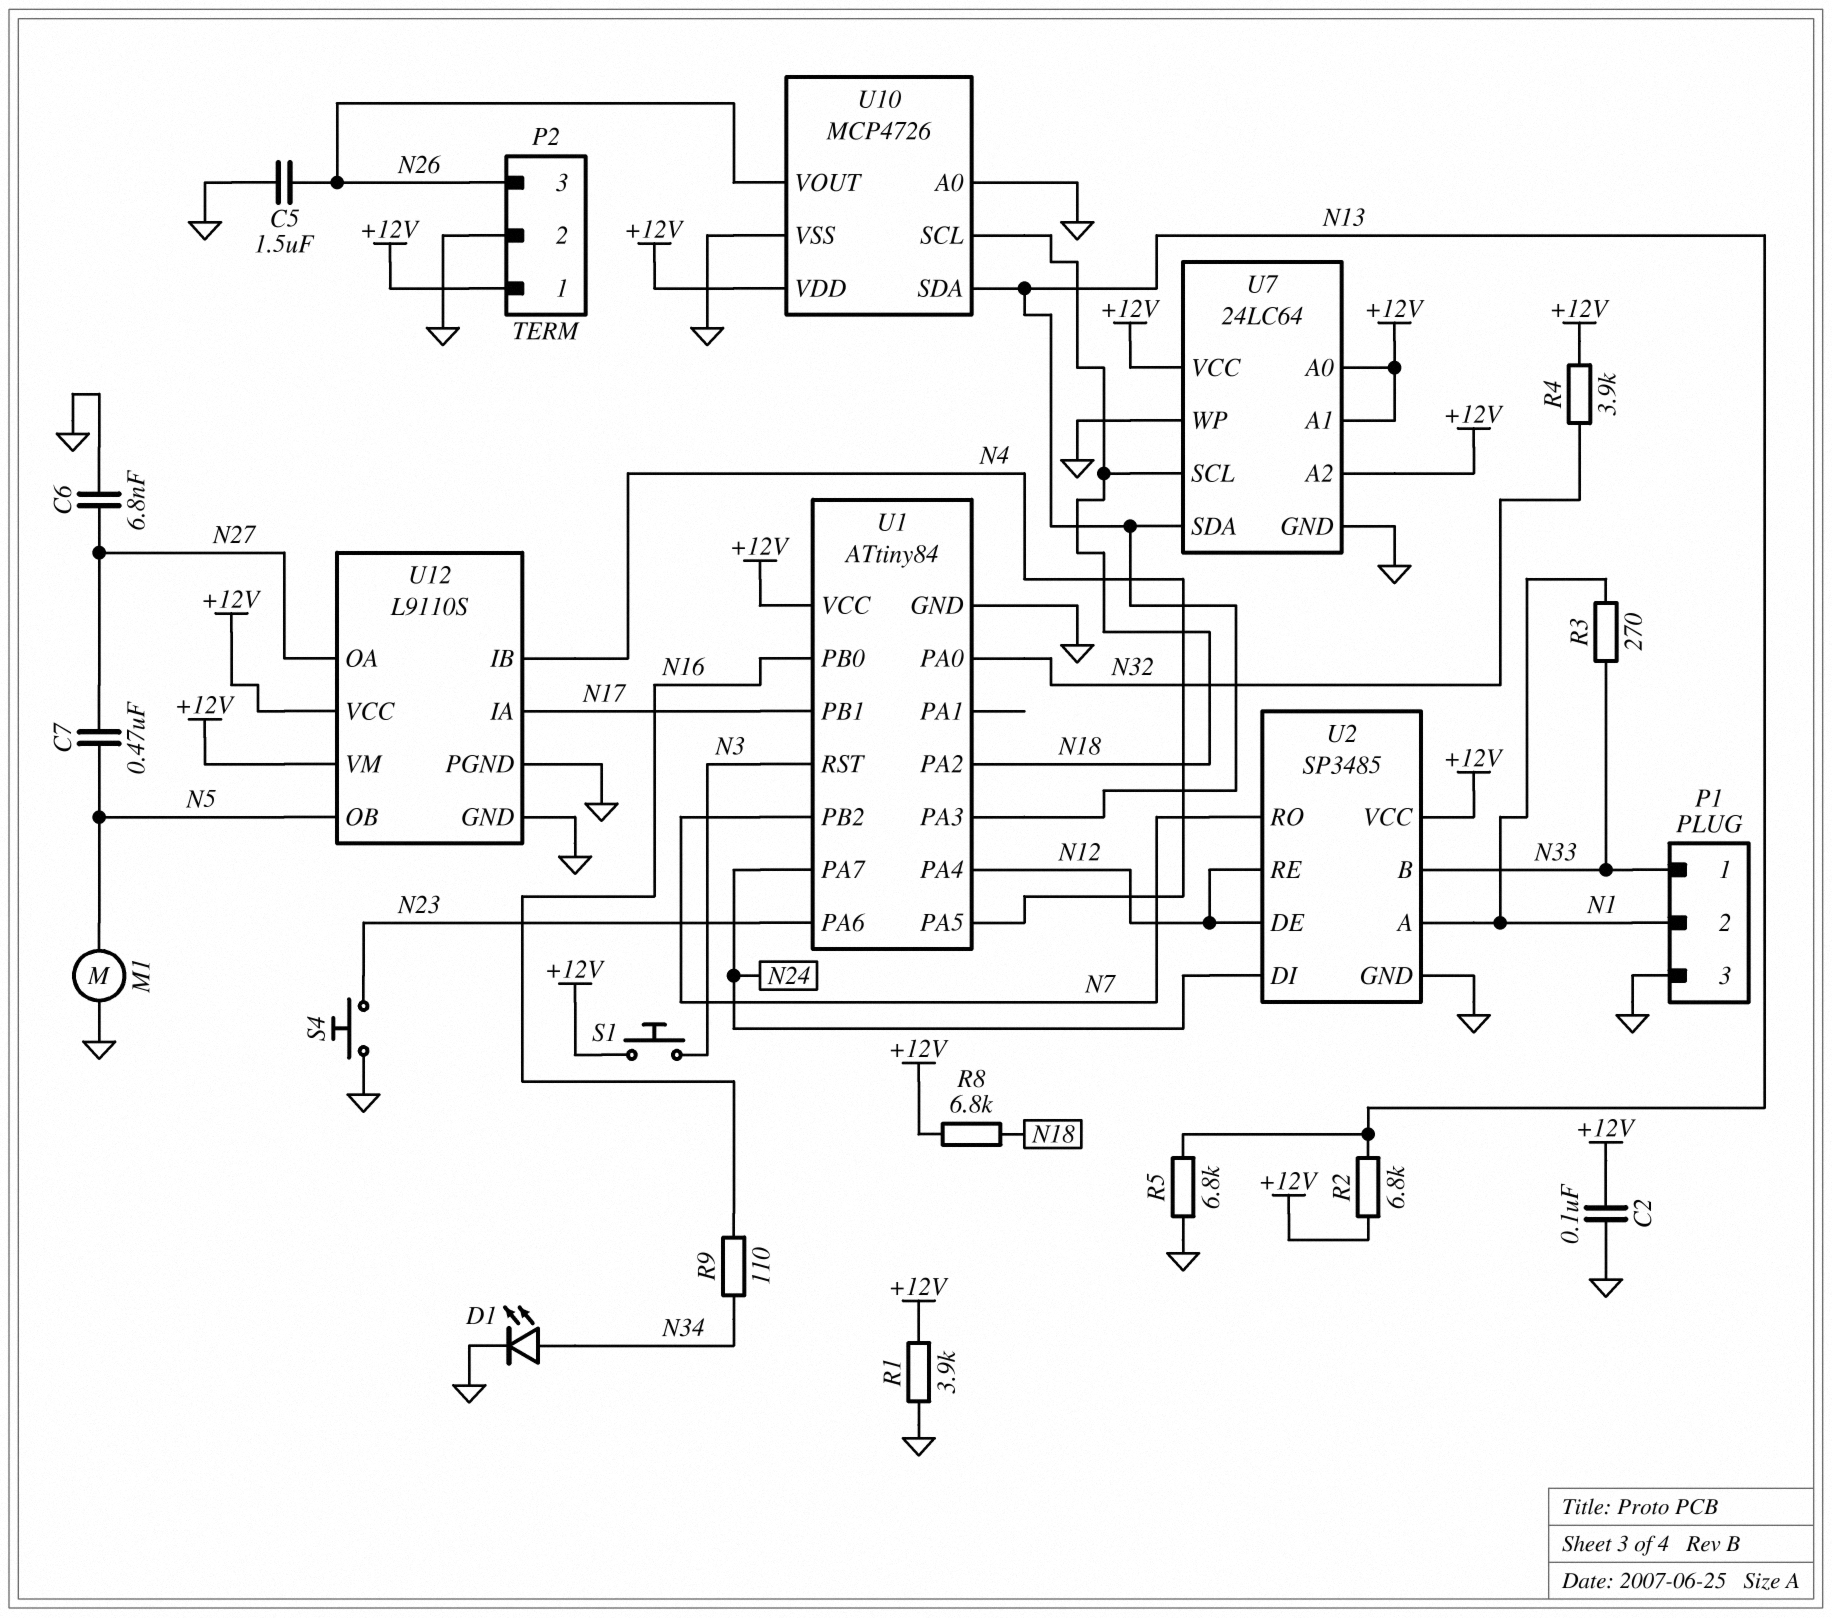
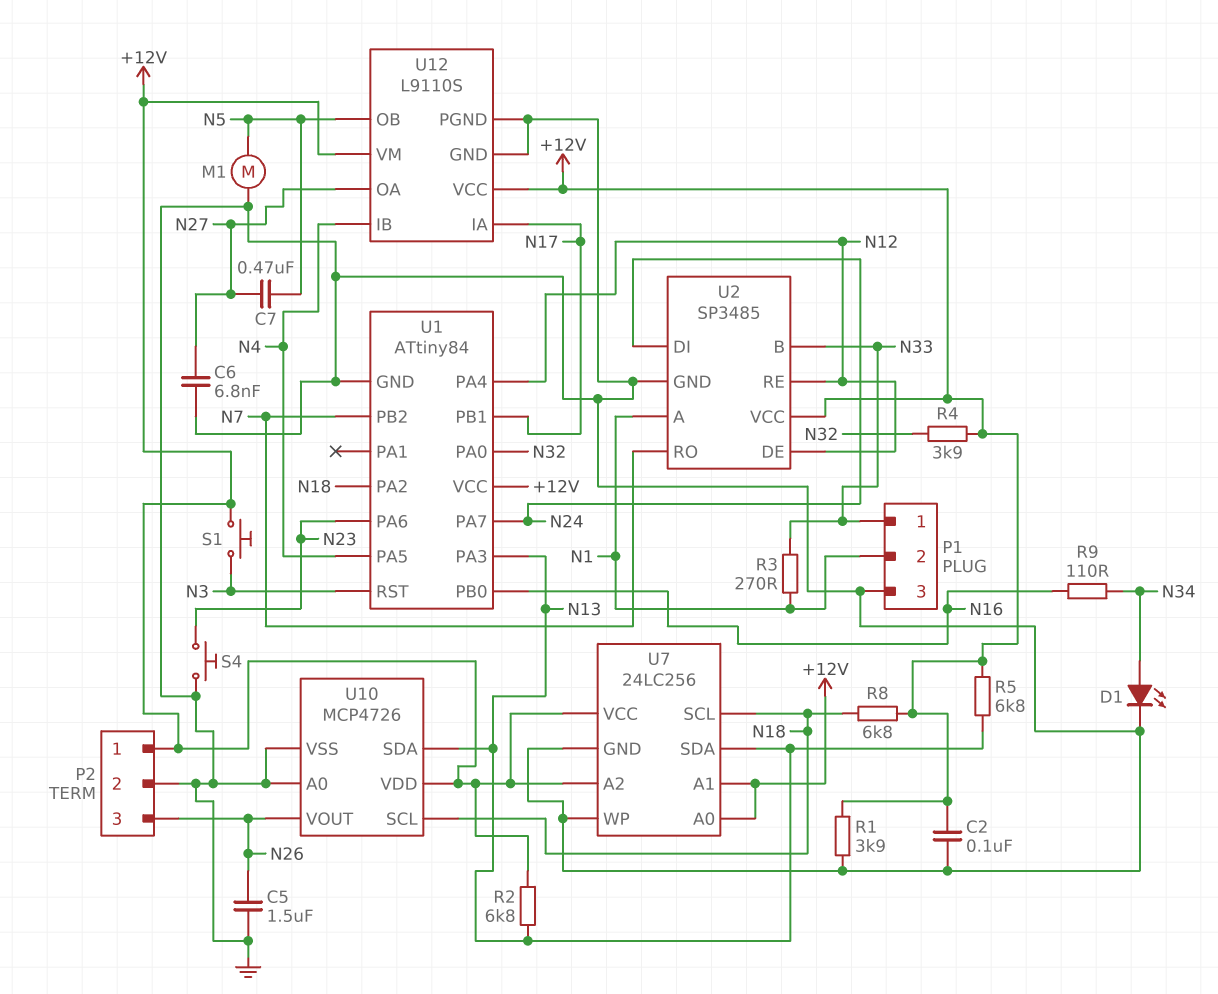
R5: 6.8k (GND, N13) -> 6.8k (+12V, N13)
U7: 24LC64 -> 24LC256

